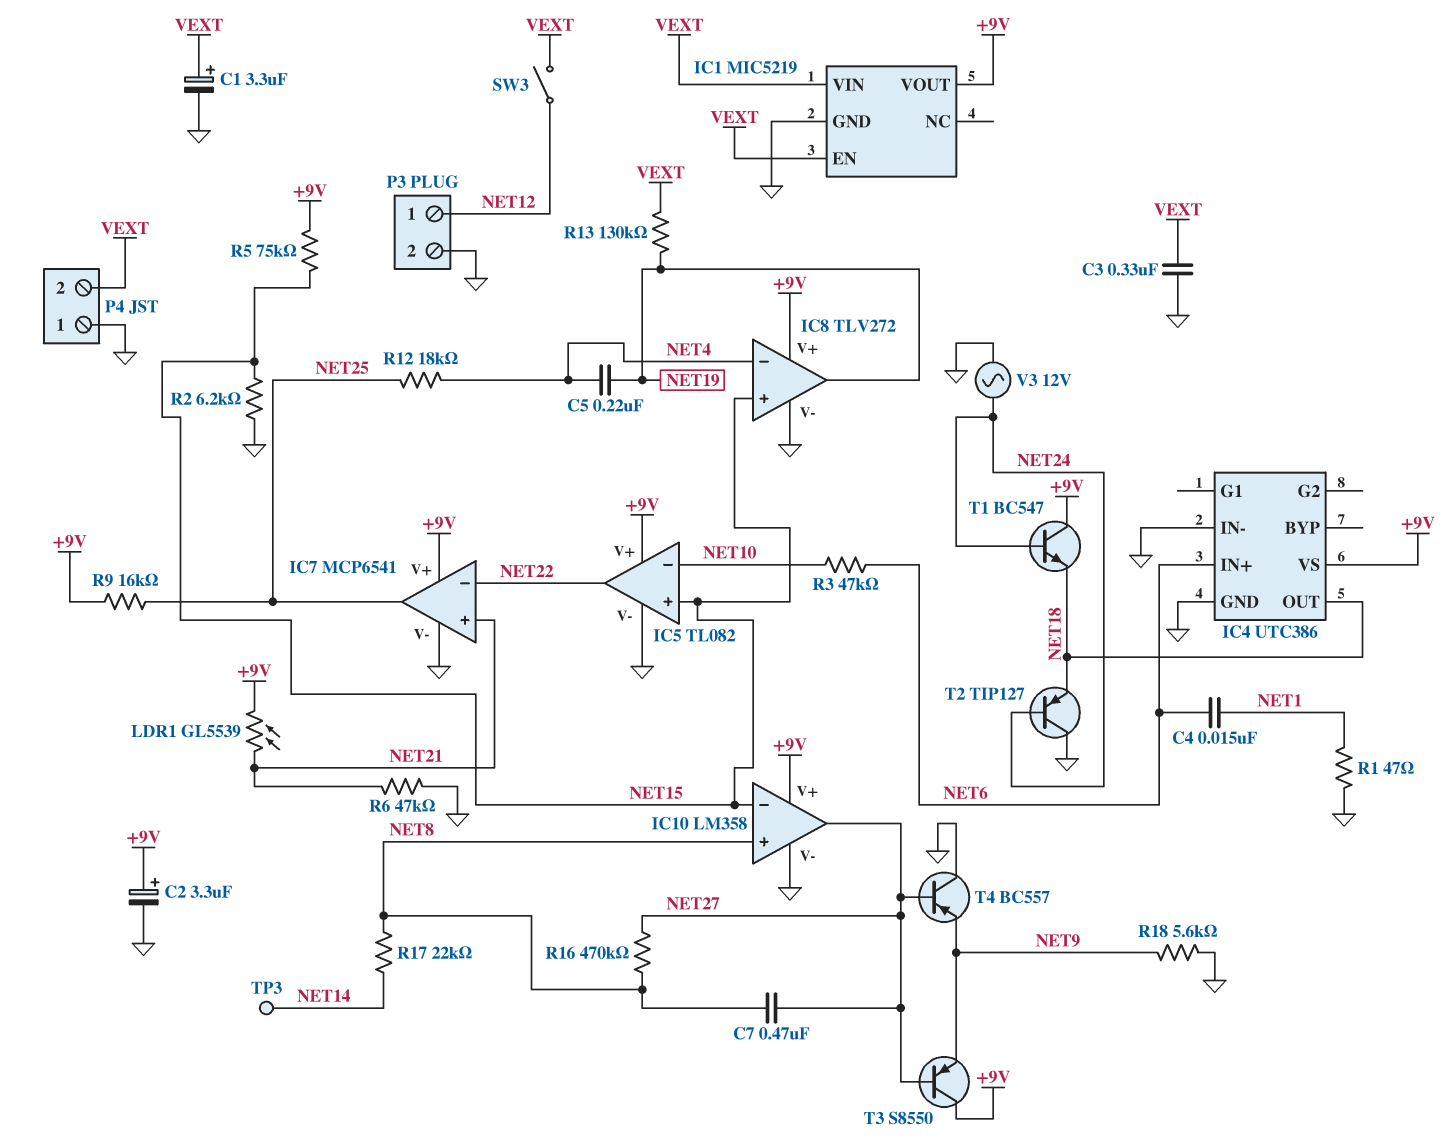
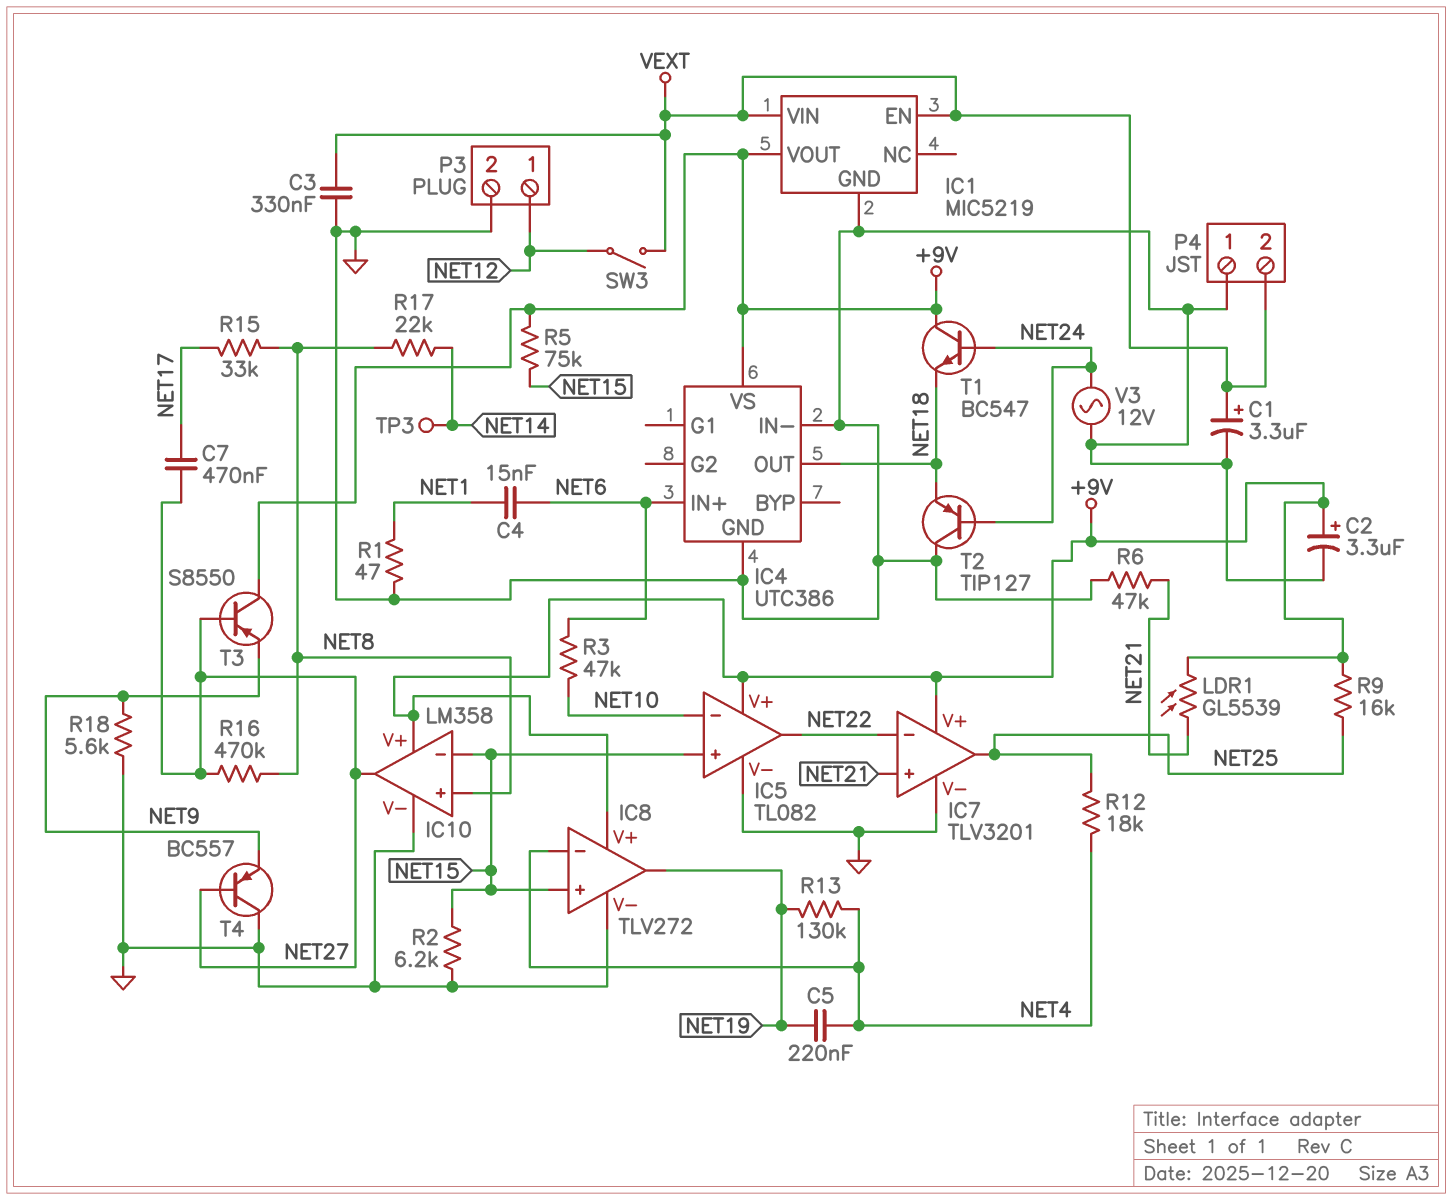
C7: 470nF (NET8, NET27) -> 470nF (NET17, NET27)
IC7: MCP6541 -> TLV3201
R13: 130k (NET19, VEXT) -> 130k (NET4, NET19)
R15: none -> 33k (NET8, NET17)

